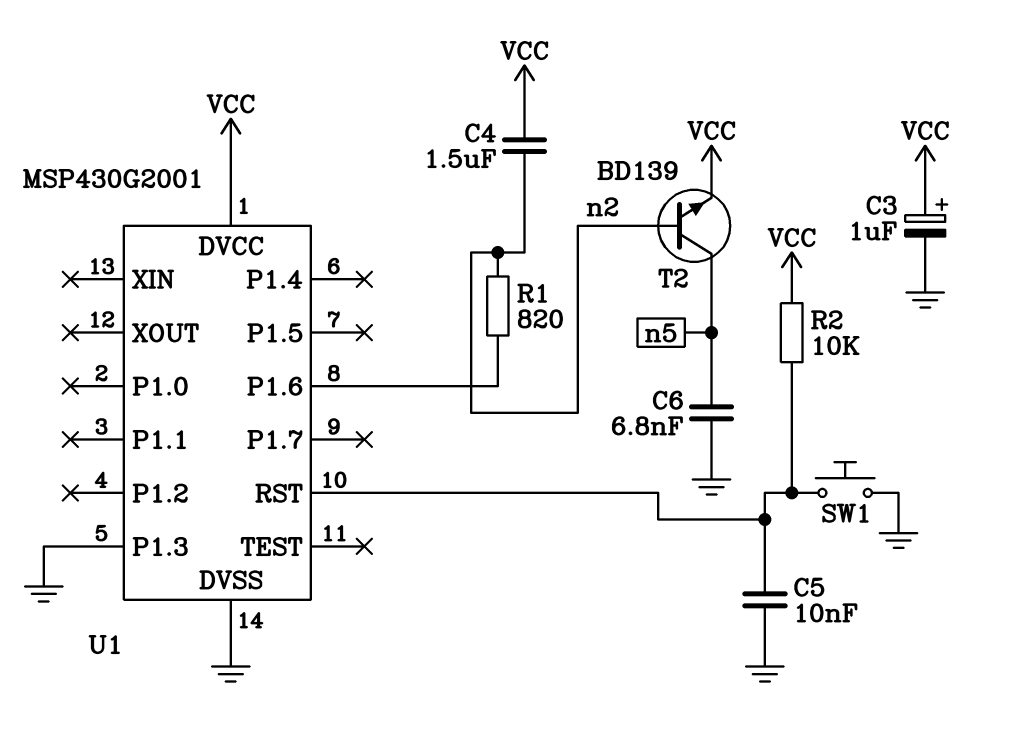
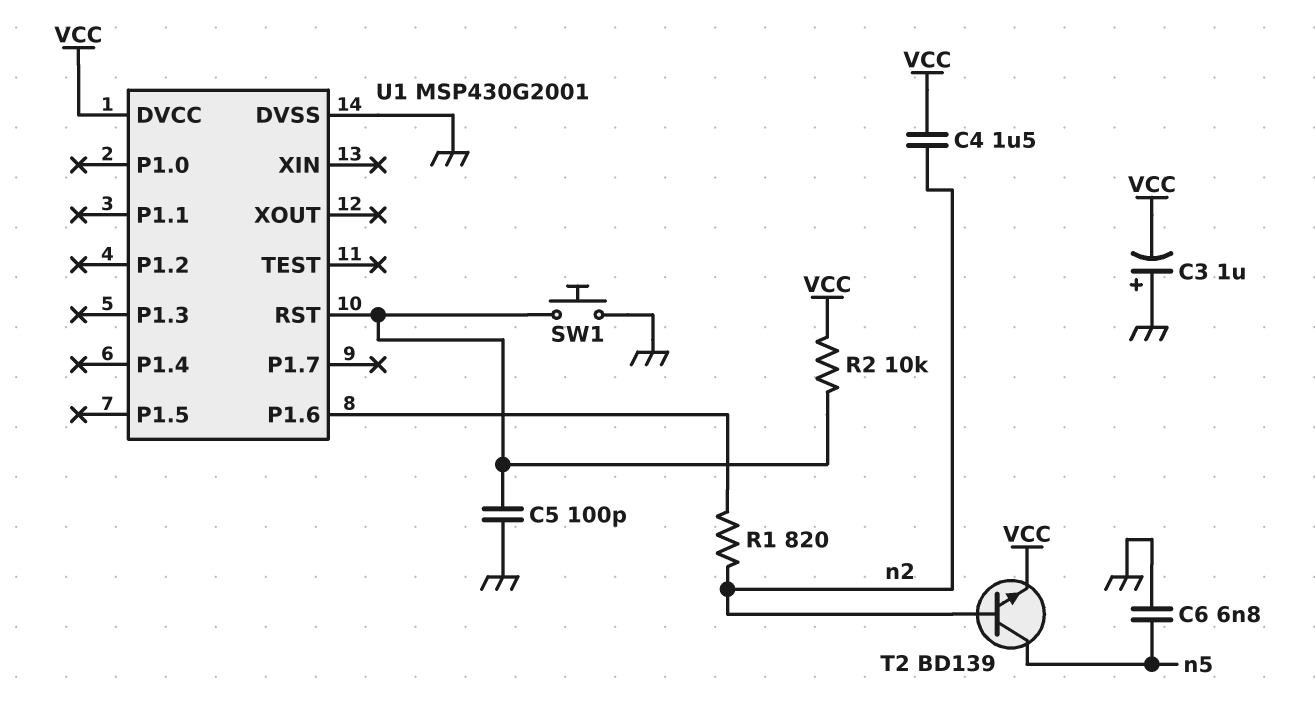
C3: 1uF (plus VCC, minus GND) -> 1uF (plus GND, minus VCC)
C5: 10nF (GND, U1/RST) -> 100pF (GND, U1/RST)
U1 pin P1.3: GND -> none

